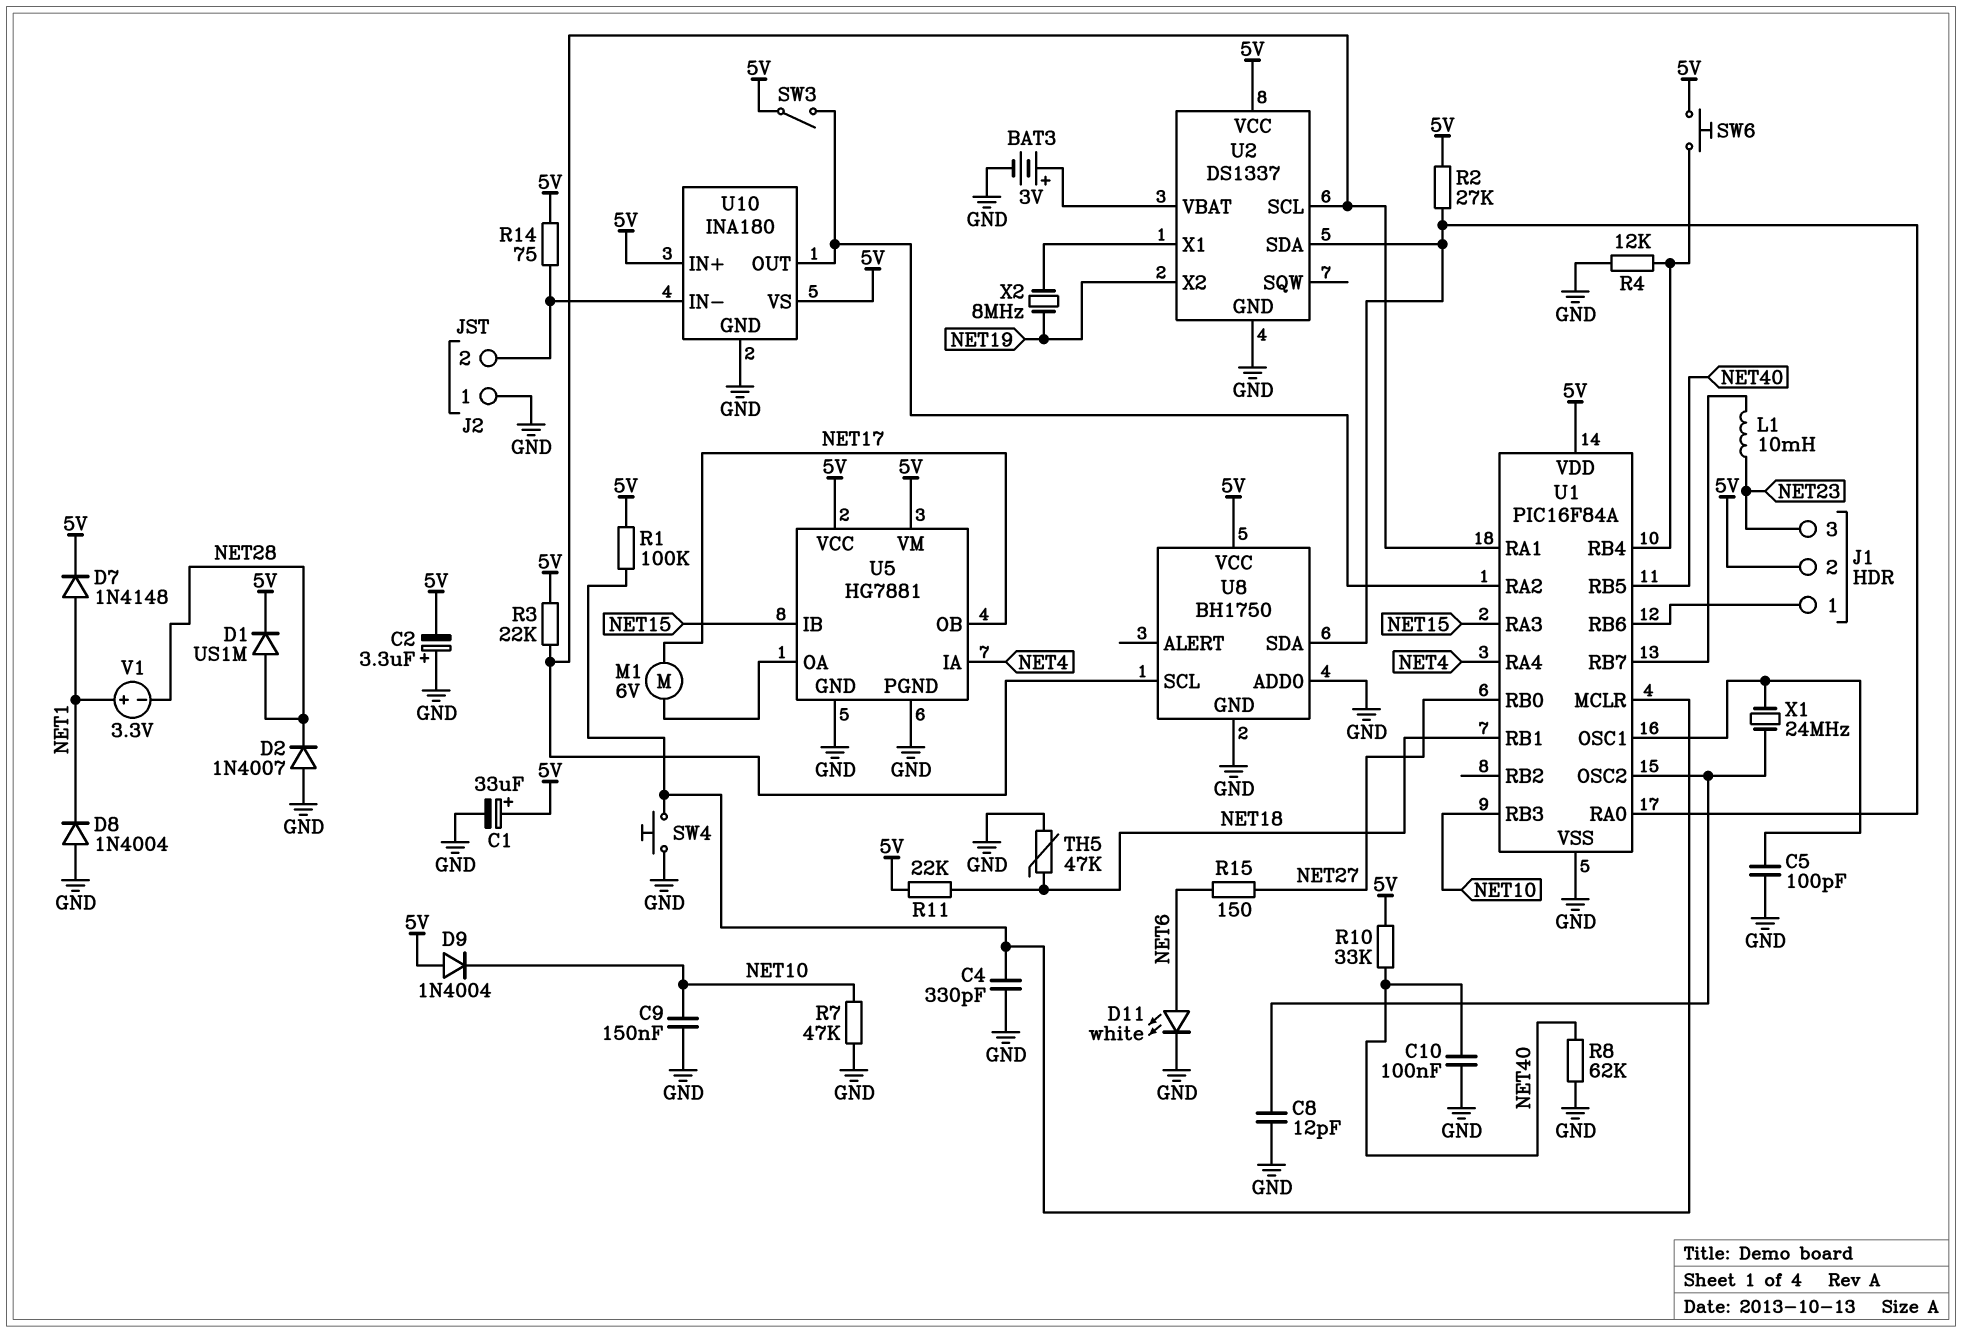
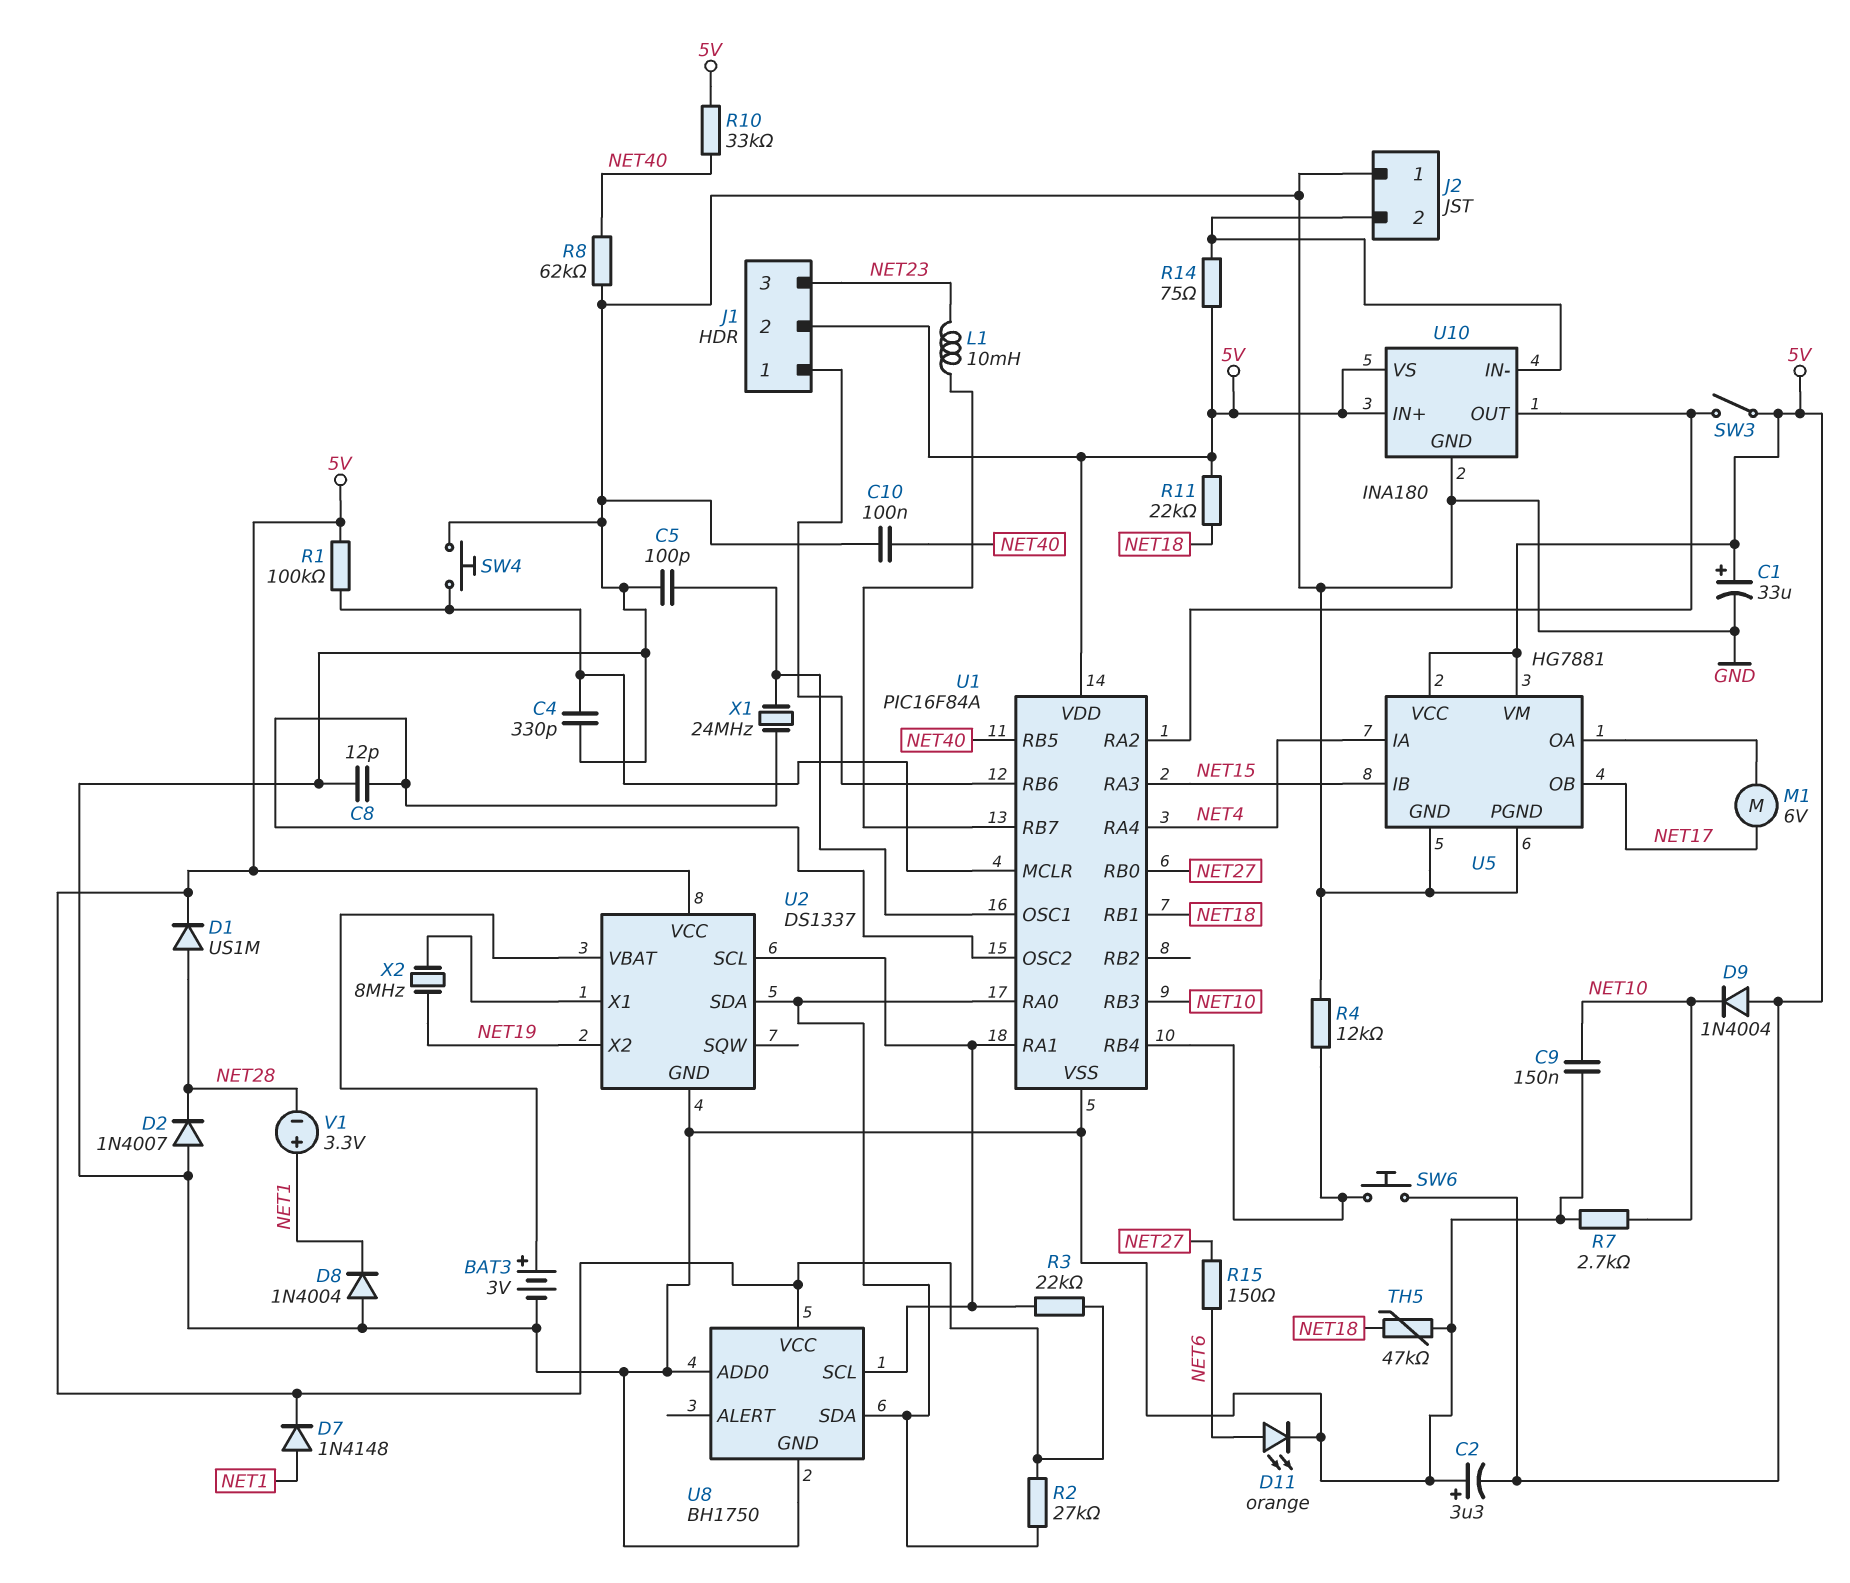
D11: LED white (A NET6, K GND) -> LED orange (A NET6, K GND)
R7: 47k (GND, NET10) -> 2.7k (GND, NET10)

